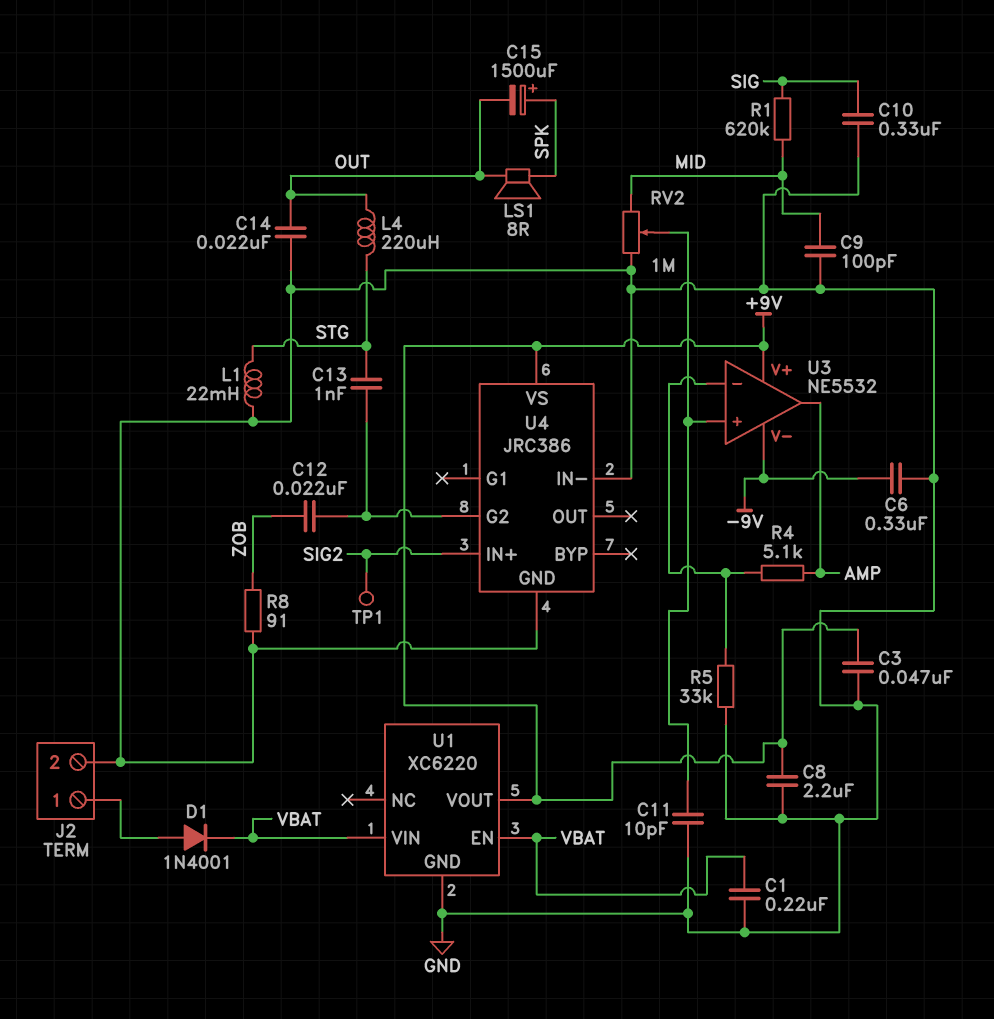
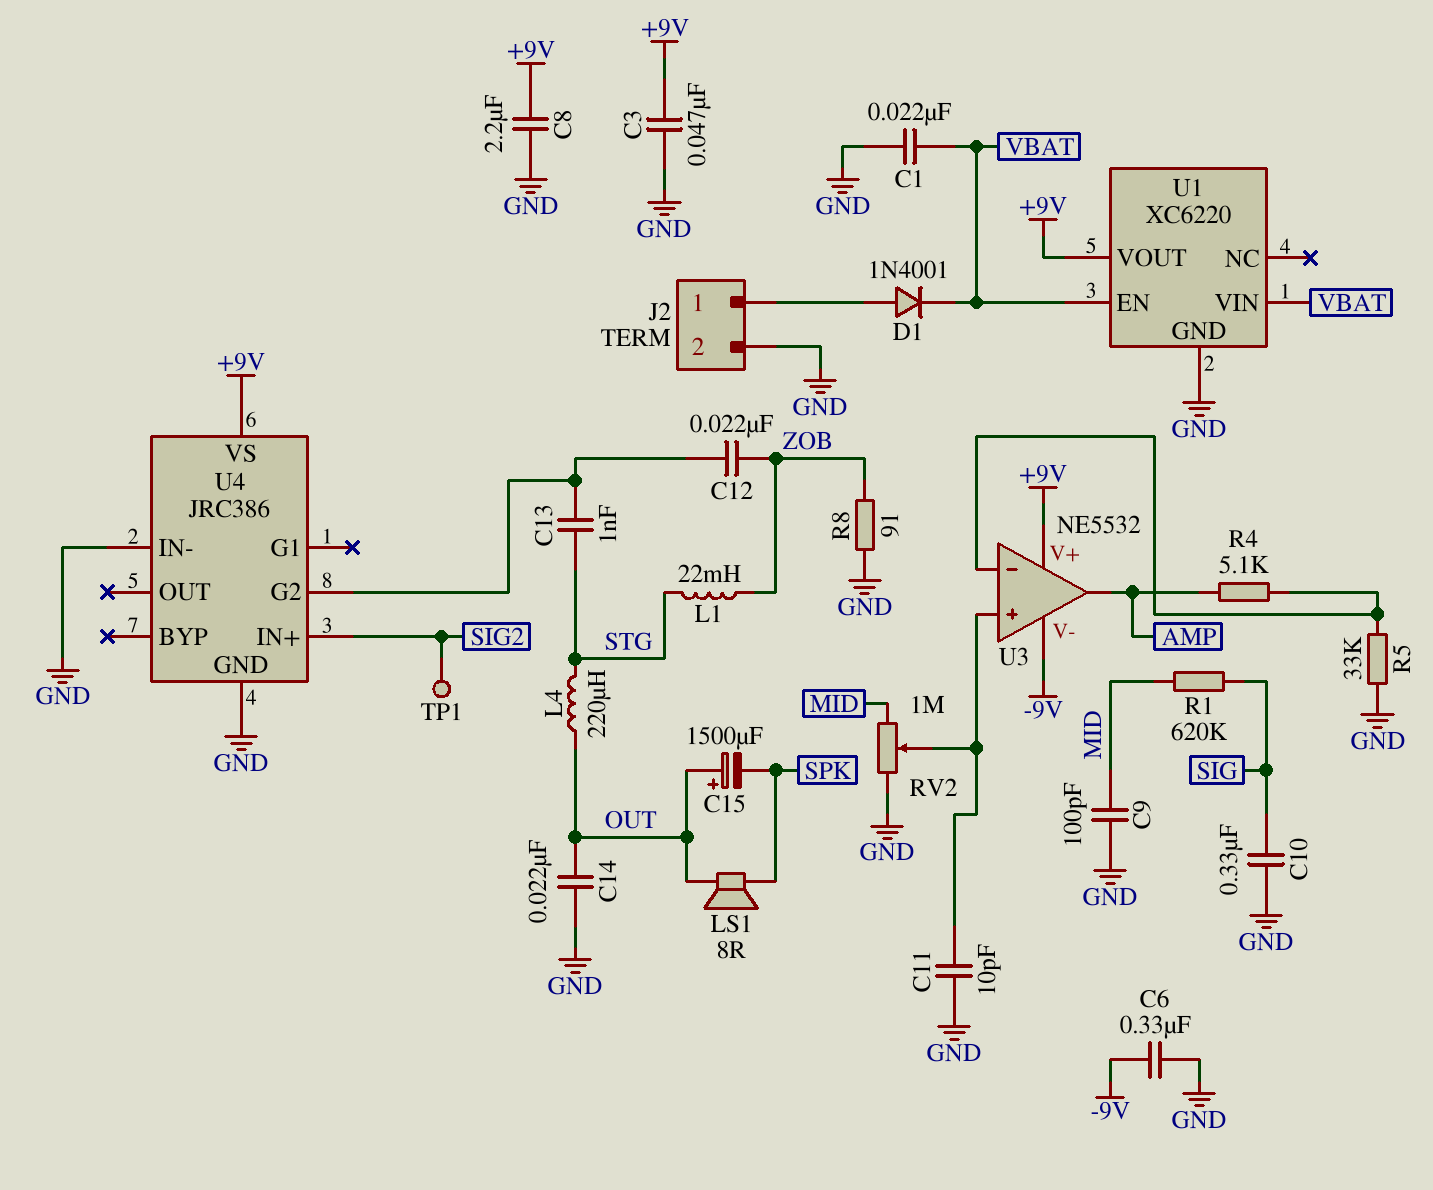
C1: 220nF (GND, VBAT) -> 22nF (GND, VBAT)
C15: 1500uF (plus SPK, minus OUT) -> 1500uF (plus OUT, minus SPK)
L1: 22mH (GND, STG) -> 22mH (STG, ZOB)

